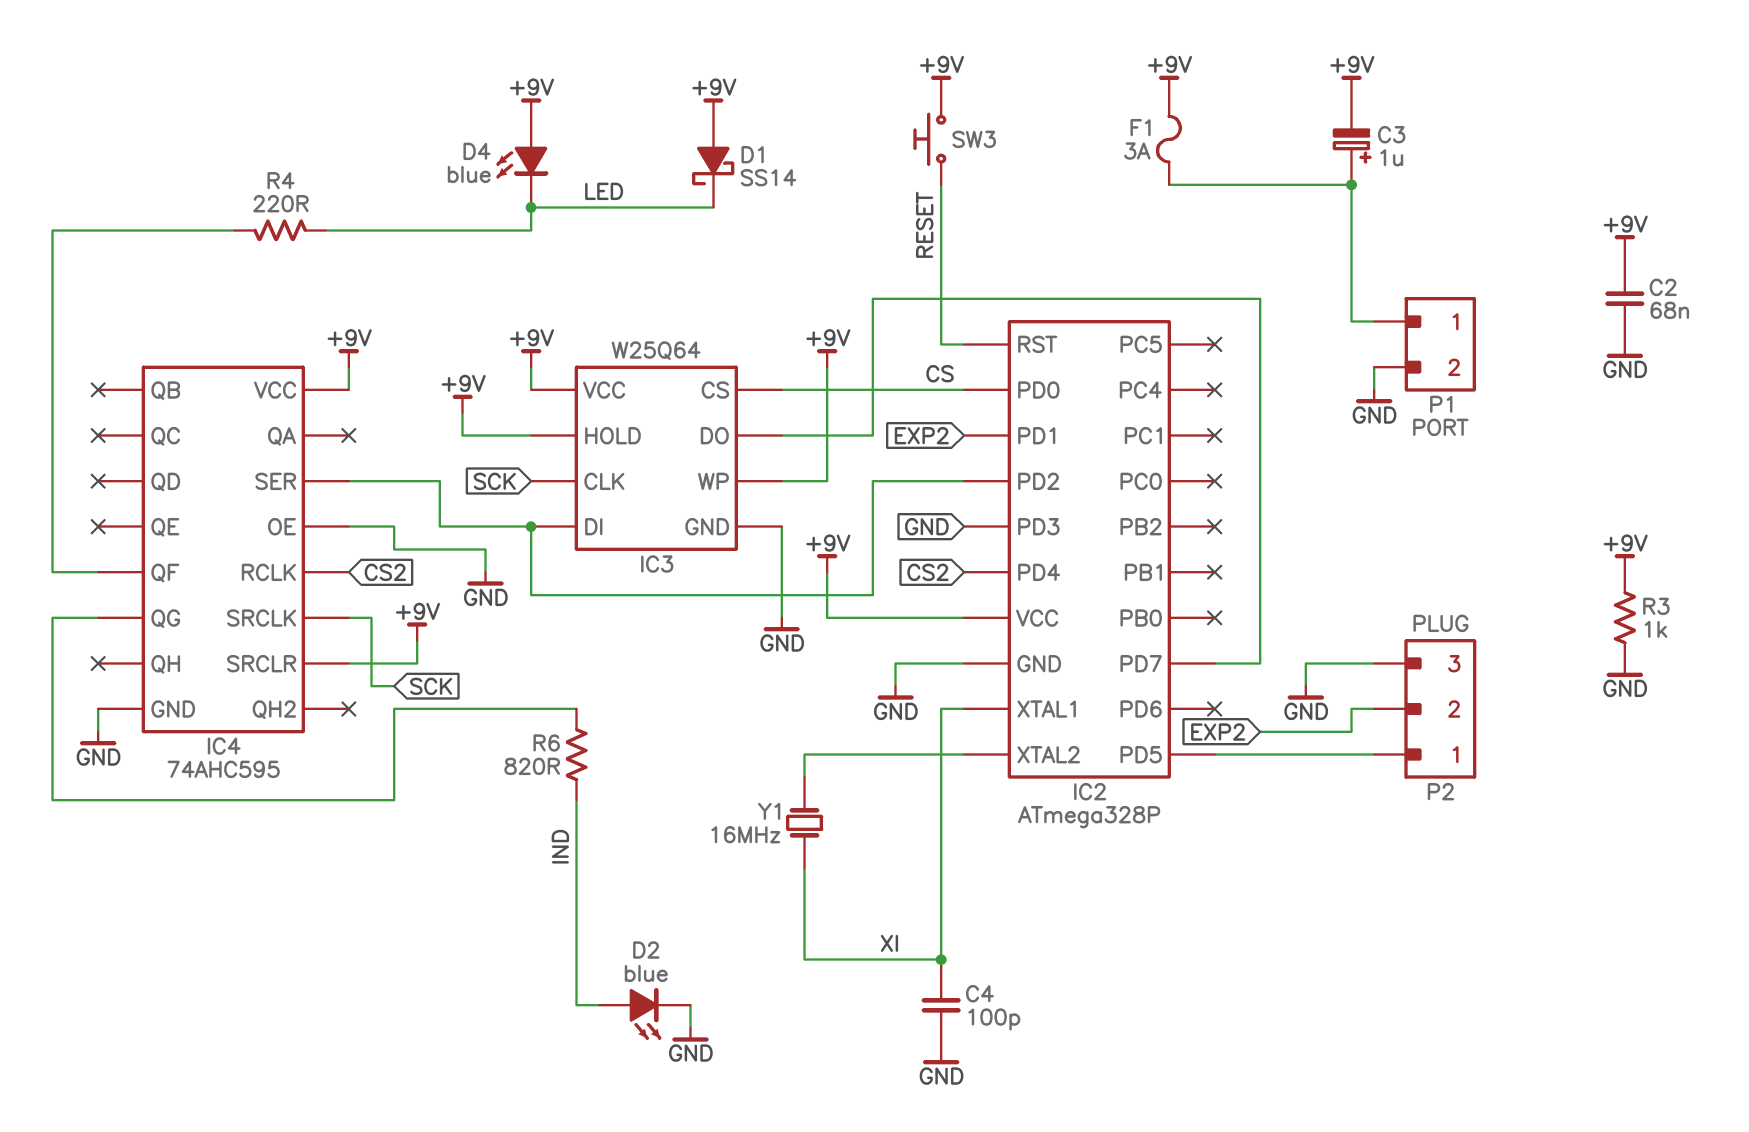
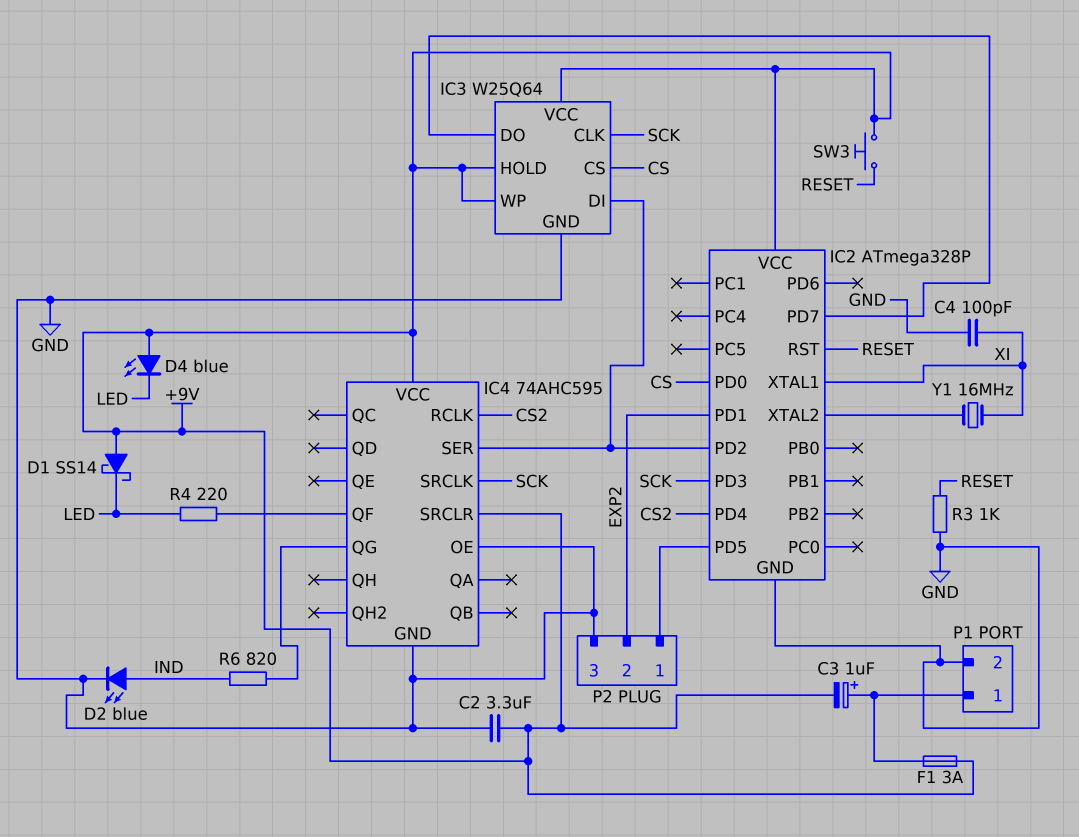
C2: 68nF (+9V, GND) -> 3.3uF (+9V, GND)
IC2 pin PD3: GND -> SCK
R3: 1k (+9V, GND) -> 1k (GND, RESET)

